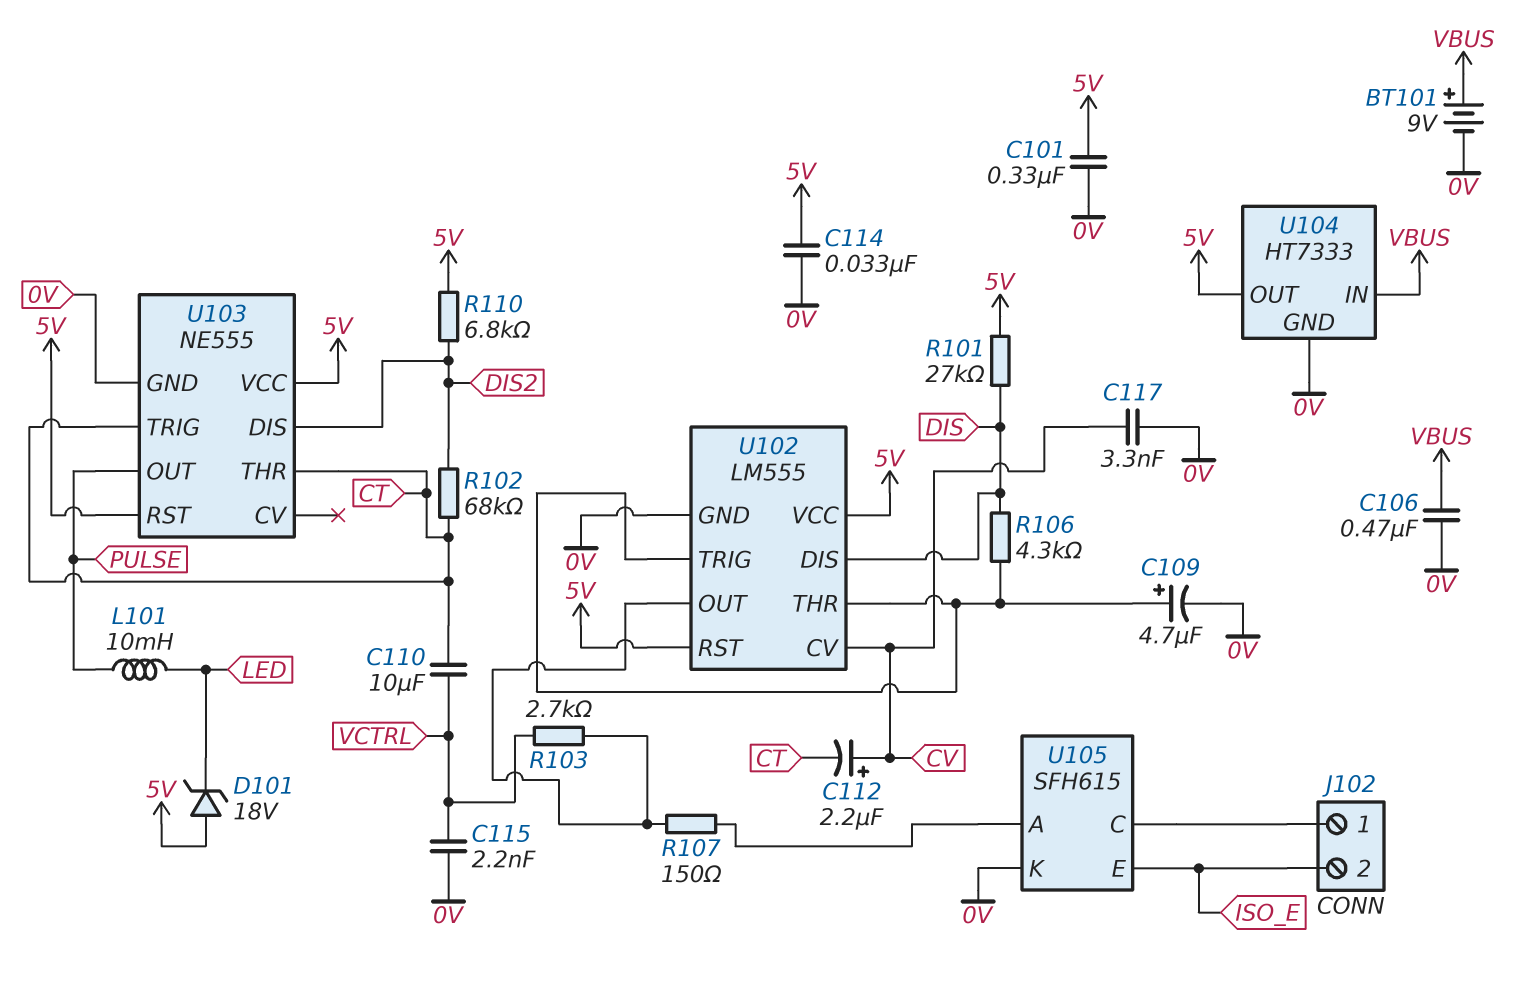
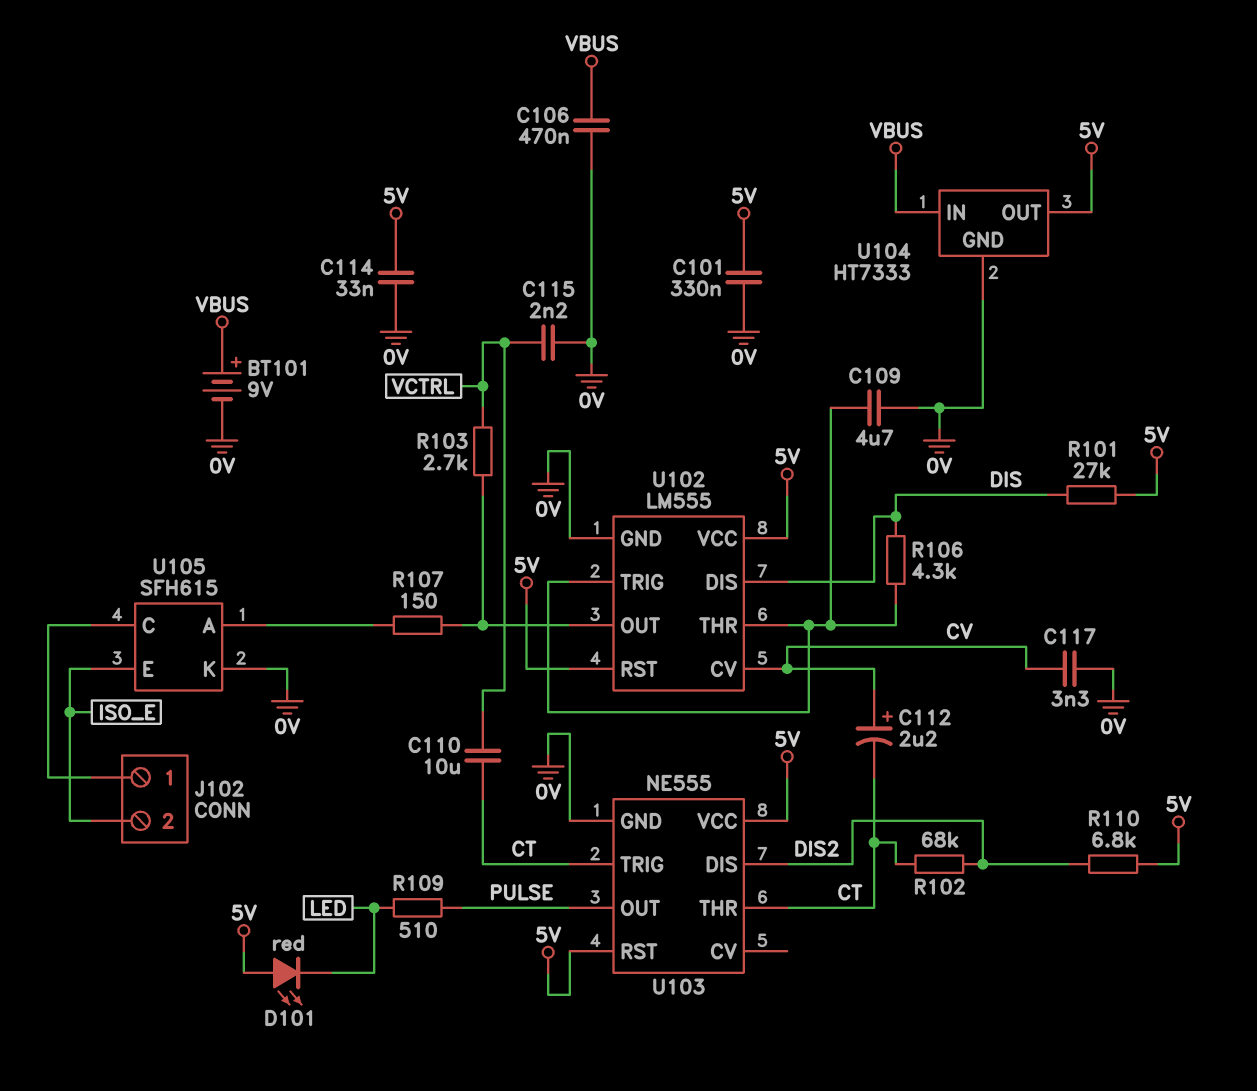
C109: 4.7uF (plus U102/THR, minus 0V) -> 4.7uF (0V, U102/THR)
D101: zener 18V (A 5V, K LED) -> LED red (A 5V, K LED)
L101: 10mH (LED, PULSE) -> none
R109: none -> 510 (LED, PULSE)

